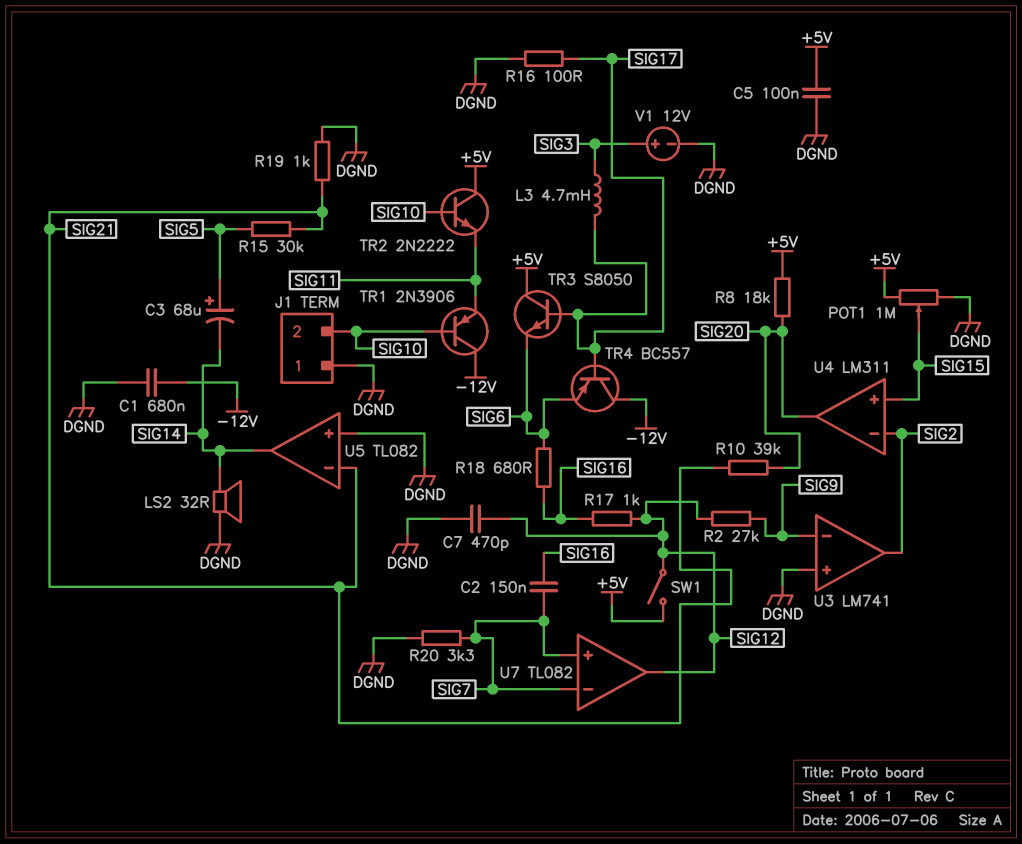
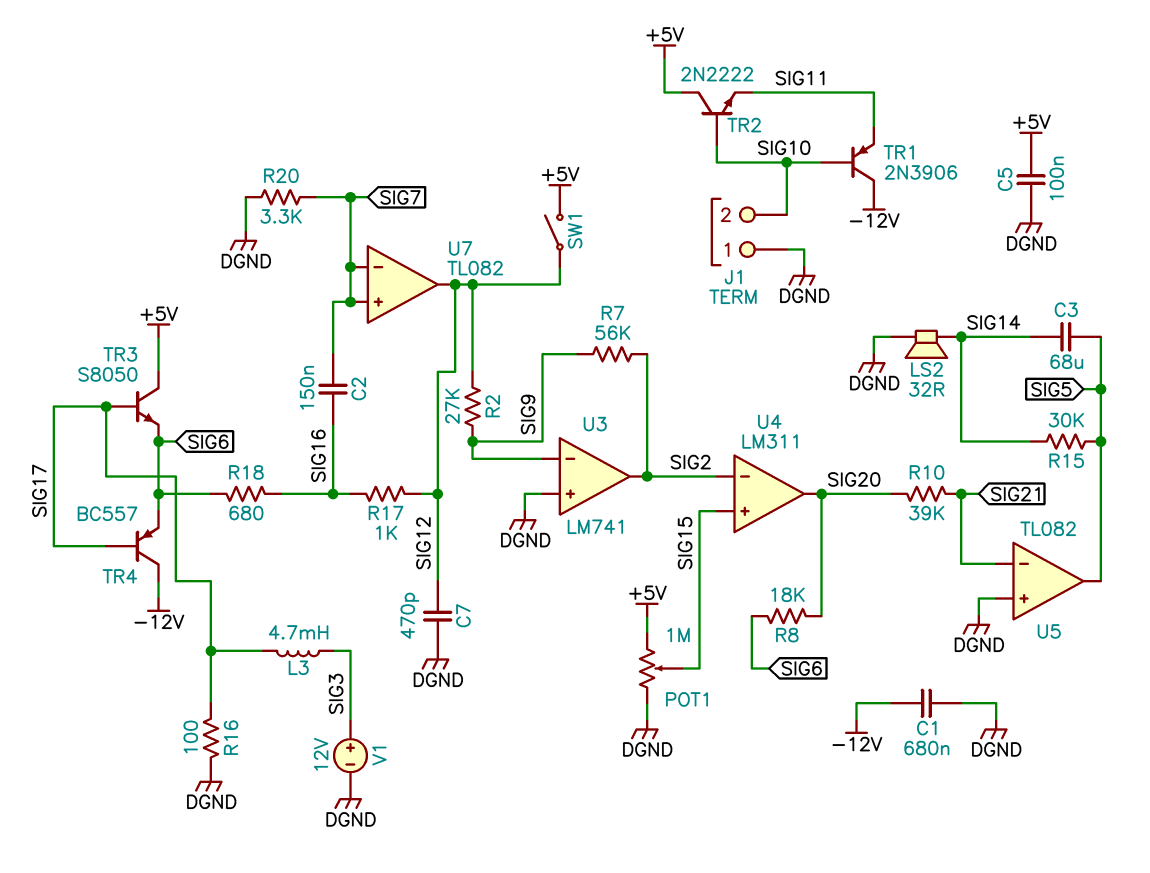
C3: 68uF (plus SIG5, minus SIG14) -> 68uF (SIG5, SIG14)
R7: none -> 56k (SIG2, SIG9)
R8: 18k (+5V, SIG20) -> 18k (SIG6, SIG20)
R15: 30k (SIG5, SIG21) -> 30k (SIG5, SIG14)
R19: 1k (DGND, SIG21) -> none
U5 pin out: SIG14 -> SIG5

